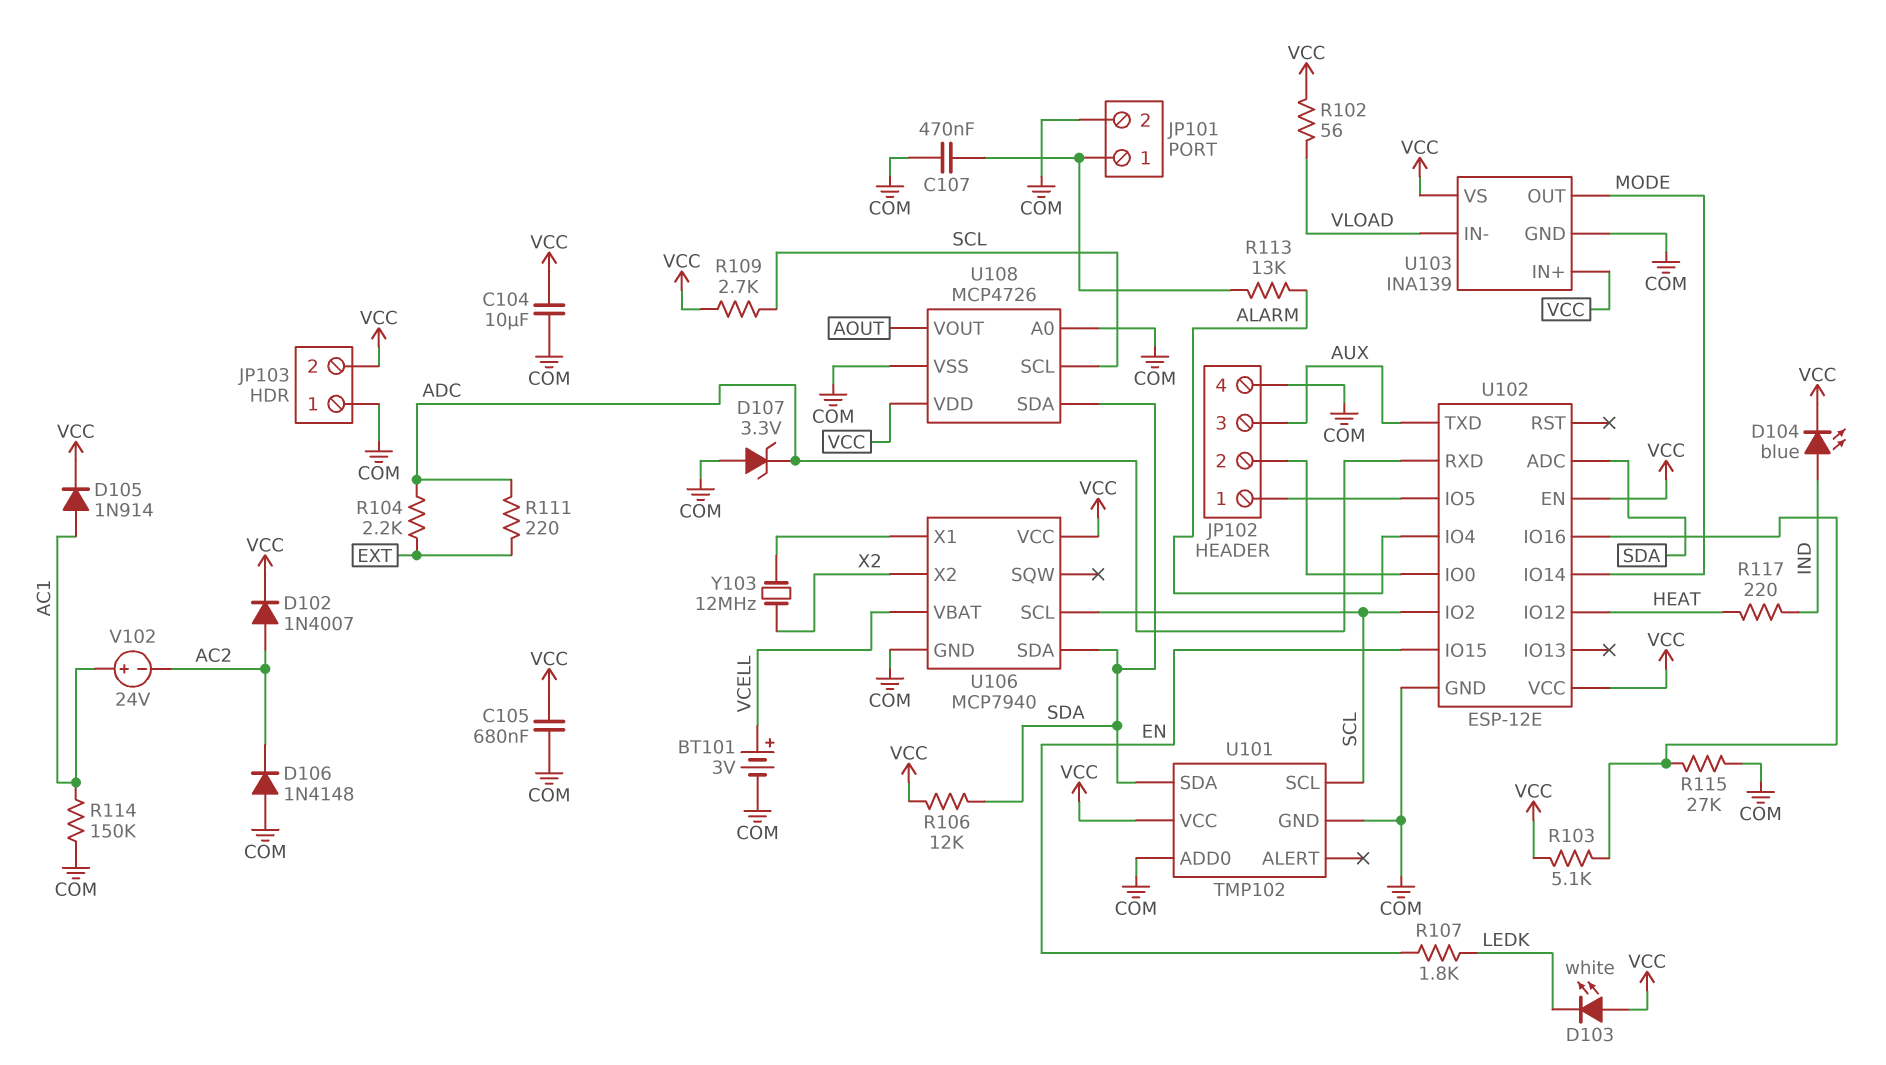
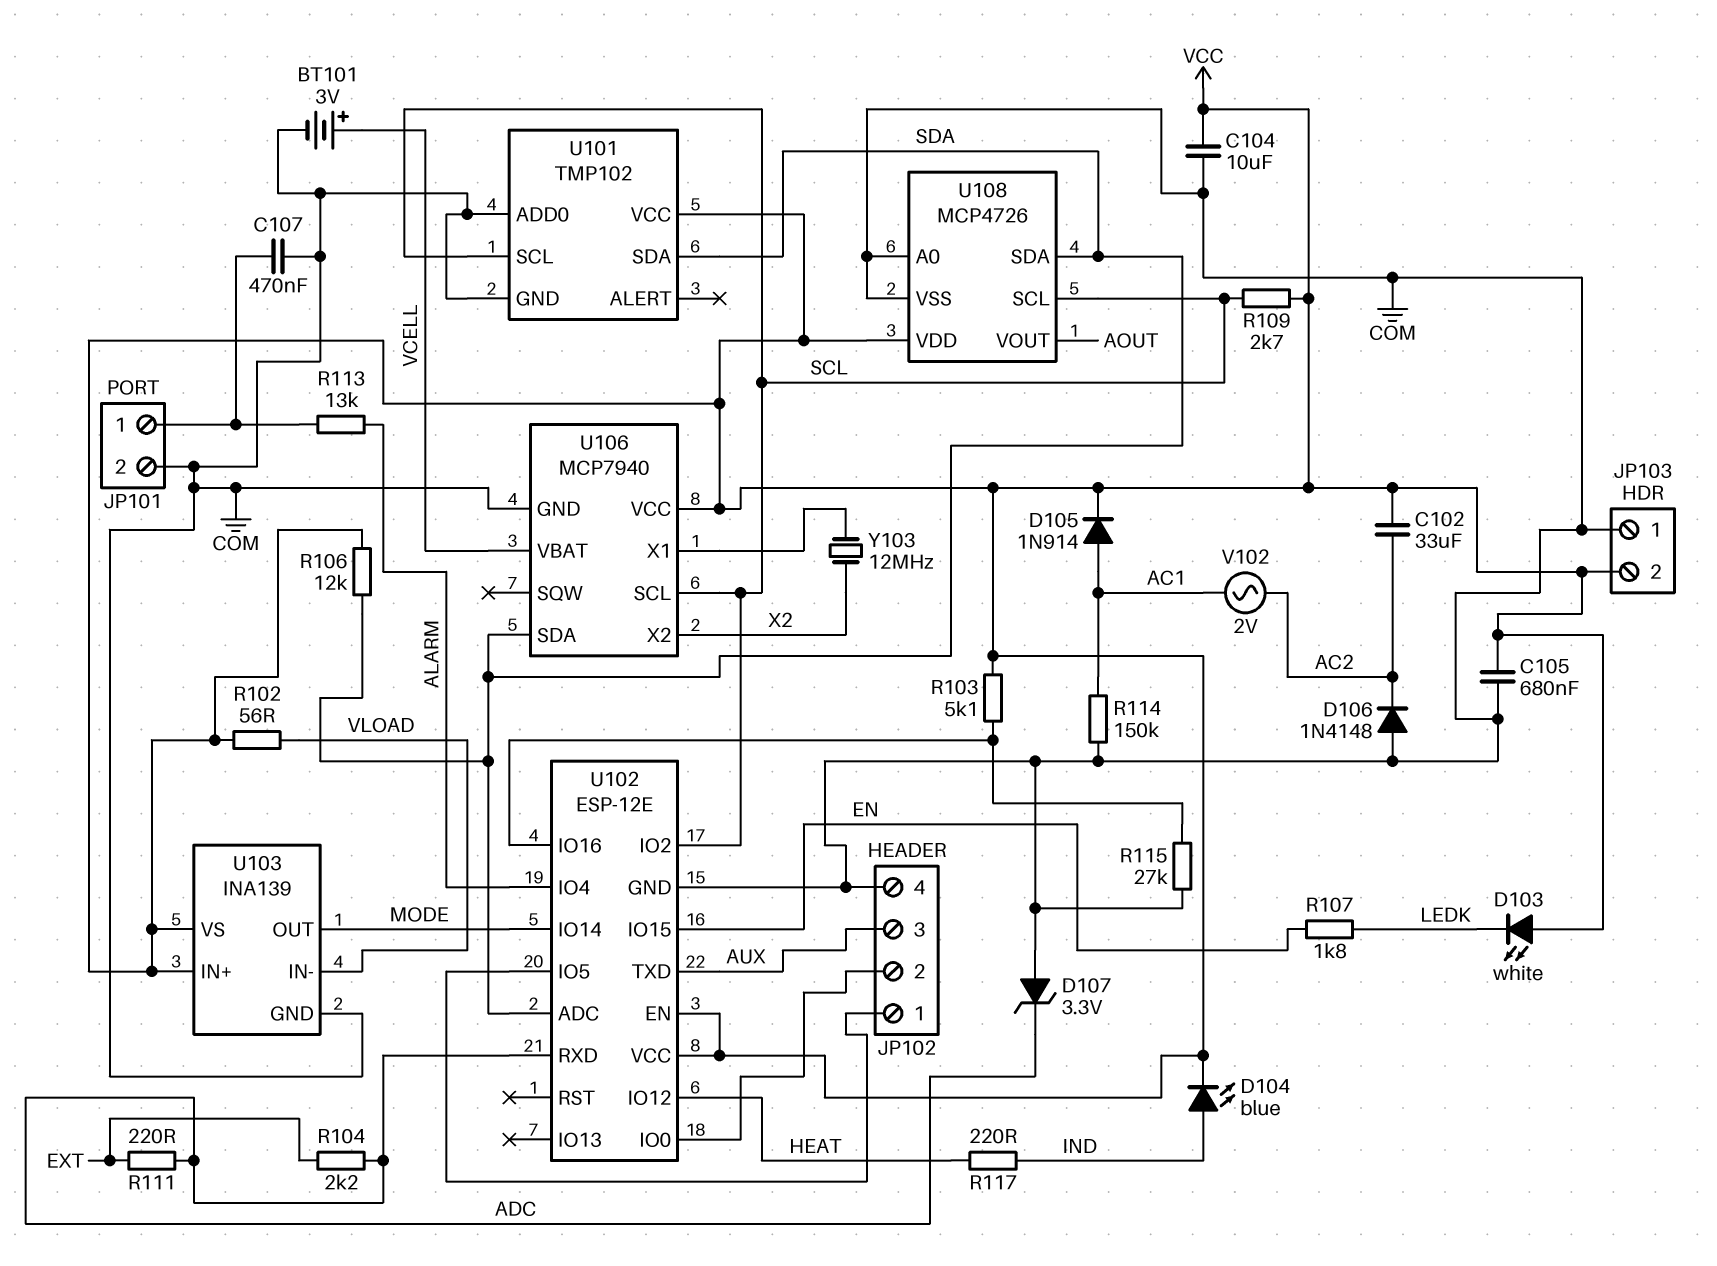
C102: none -> 33uF (AC2, VCC)
D102: diode 1N4007 (A AC2, K VCC) -> none
V102: 24V (plus AC1, minus AC2) -> AC 2V (AC1, AC2)

